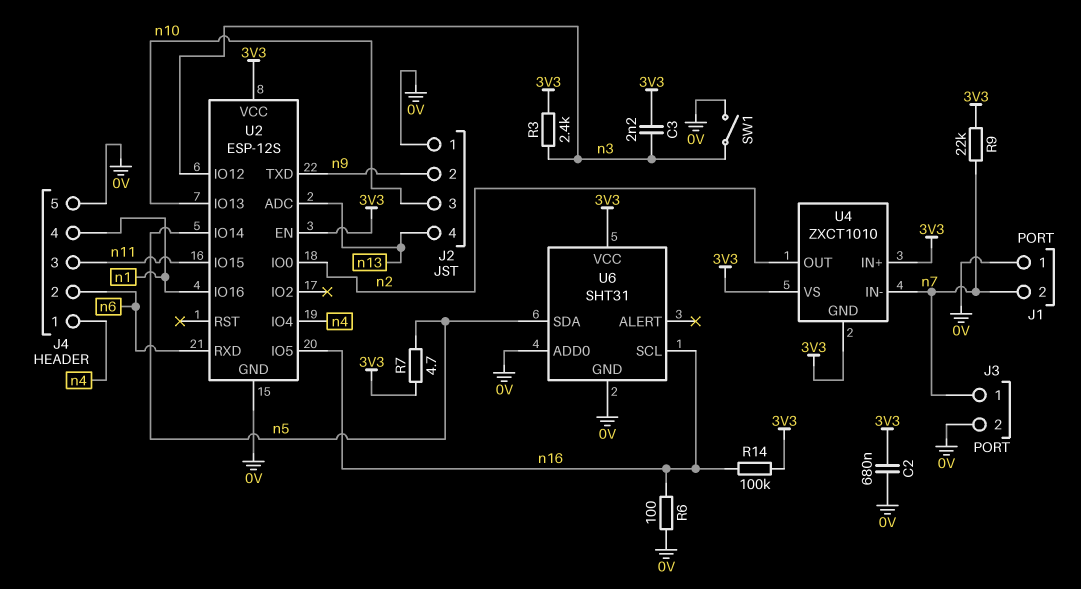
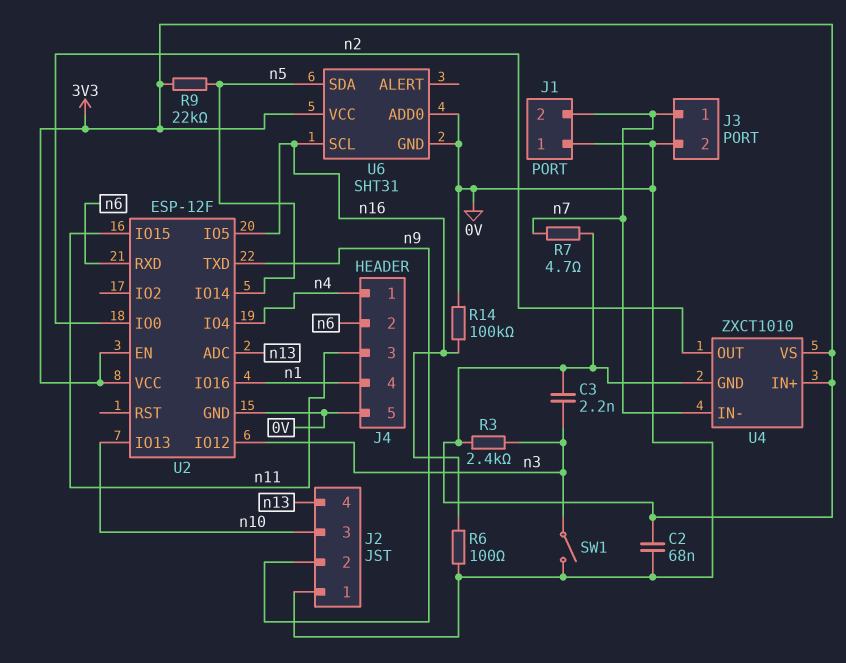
C2: 680nF (0V, 3V3) -> 68nF (0V, 3V3)
R7: 4.7 (3V3, n5) -> 4.7 (3V3, n7)
R9: 22k (3V3, n7) -> 22k (3V3, n5)
R14: 100k (3V3, n16) -> 100k (0V, n16)
U2: ESP-12S -> ESP-12F

